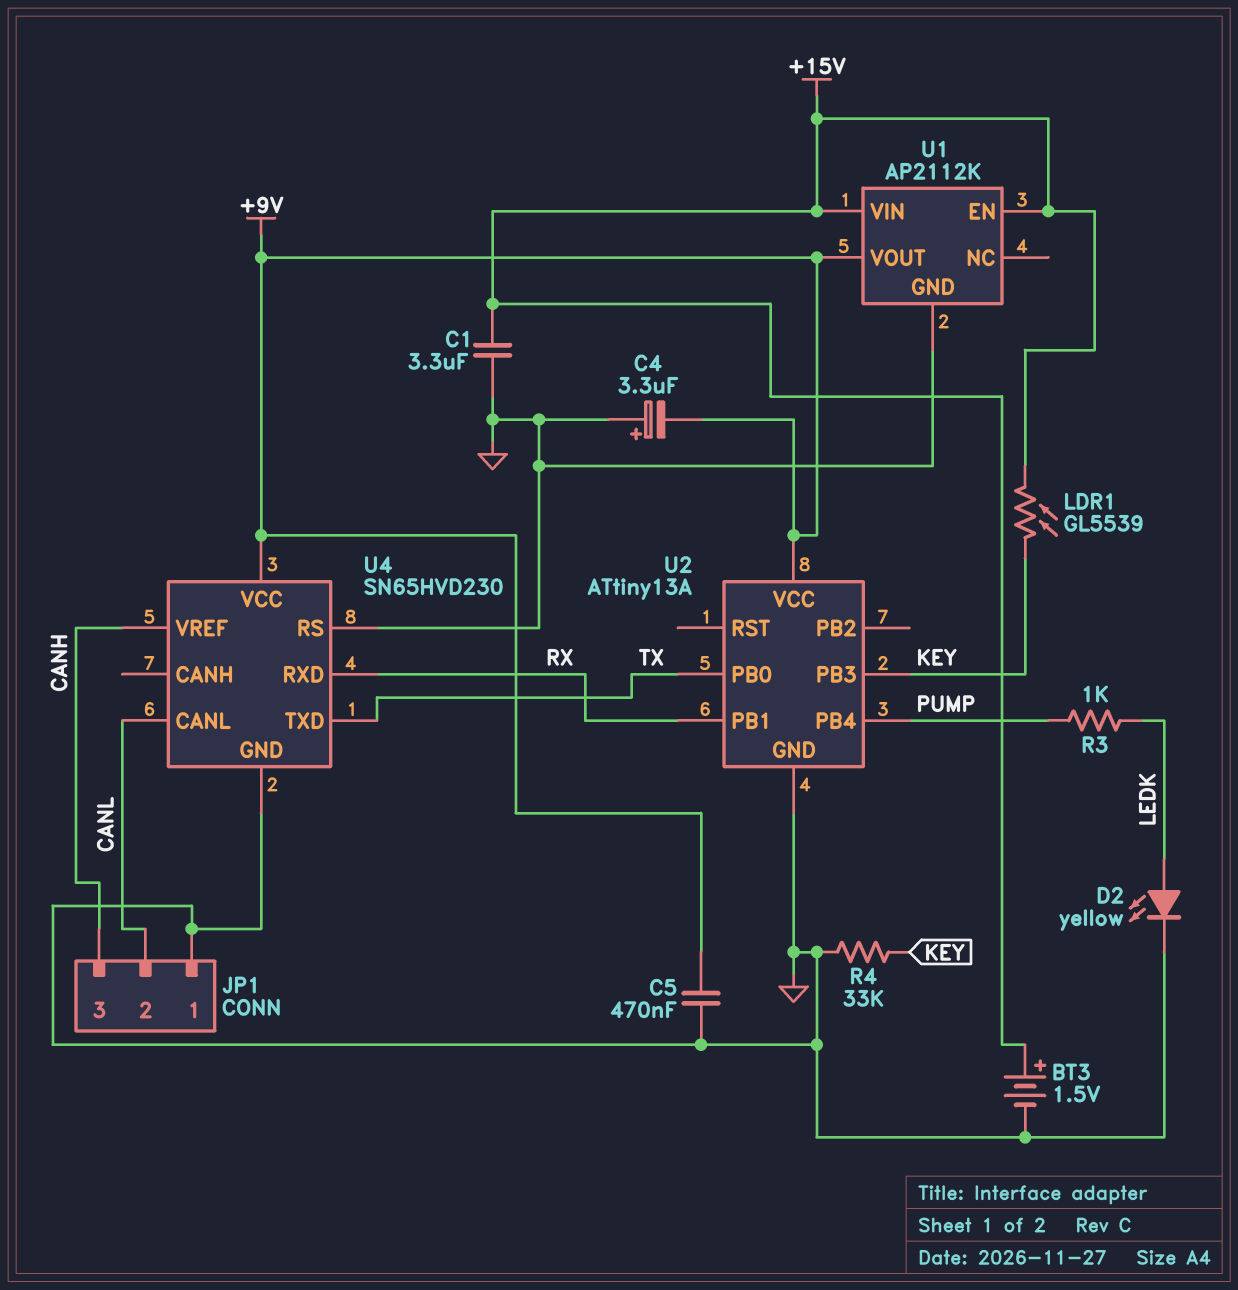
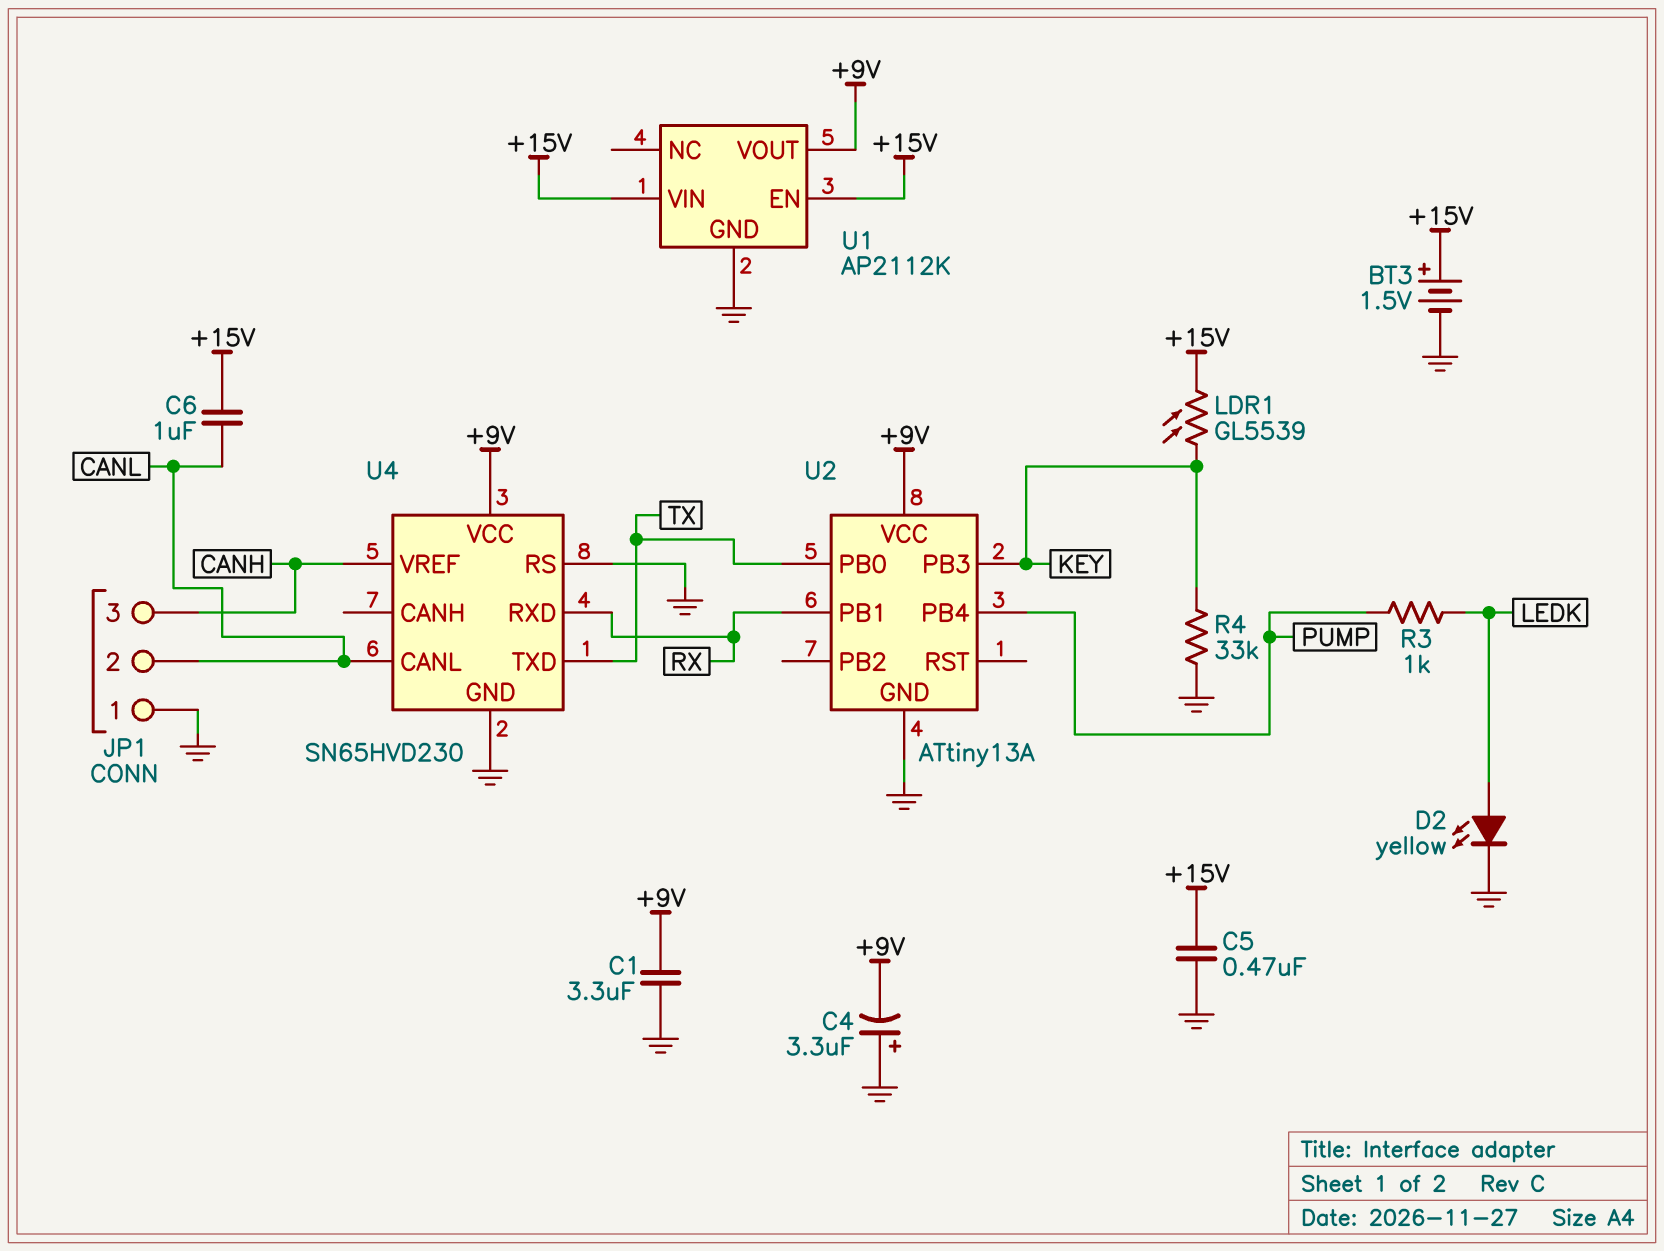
C1: 3.3uF (+15V, GND) -> 3.3uF (+9V, GND)
C5: 470nF (+9V, GND) -> 470nF (+15V, GND)
C6: none -> 1uF (+15V, CANL)

